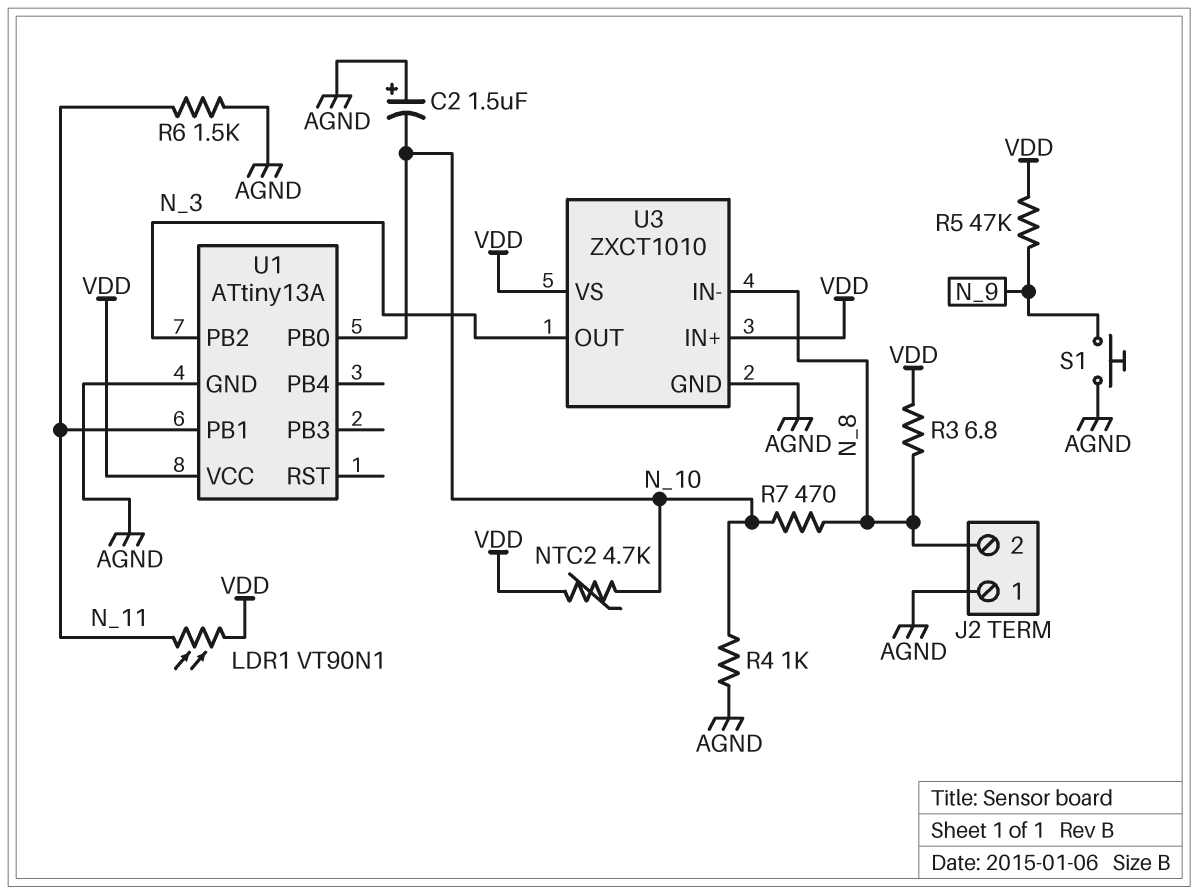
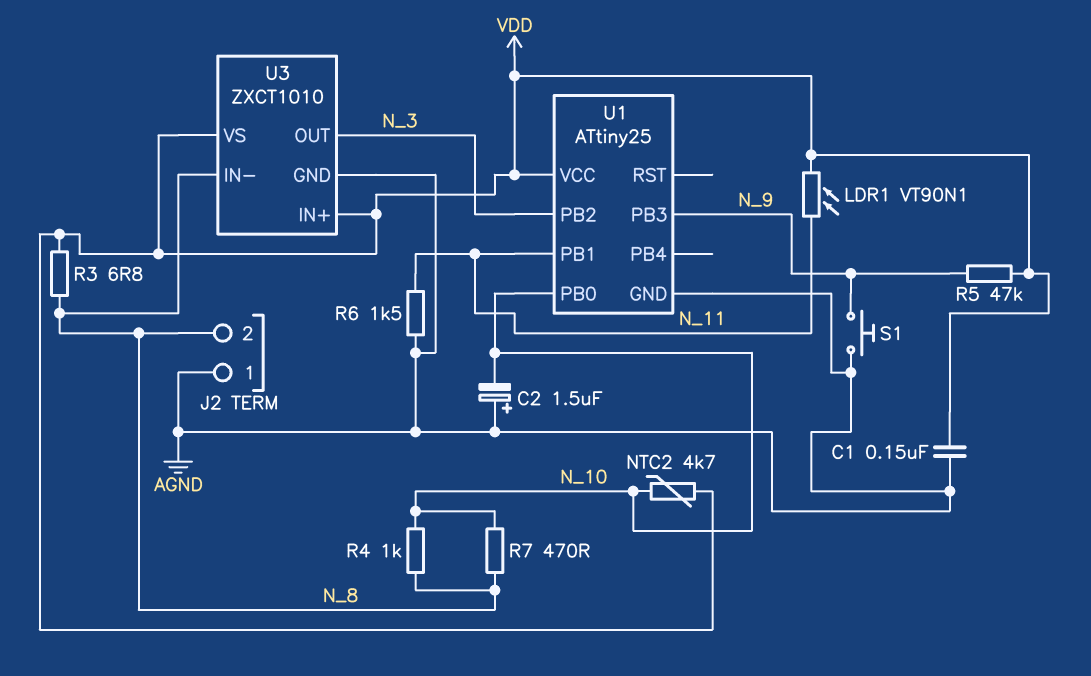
C1: none -> 150nF (AGND, VDD)
R4: 1k (AGND, N_10) -> 1k (N_8, N_10)
U1: ATtiny13A -> ATtiny25
U1 pin PB3: none -> N_9

